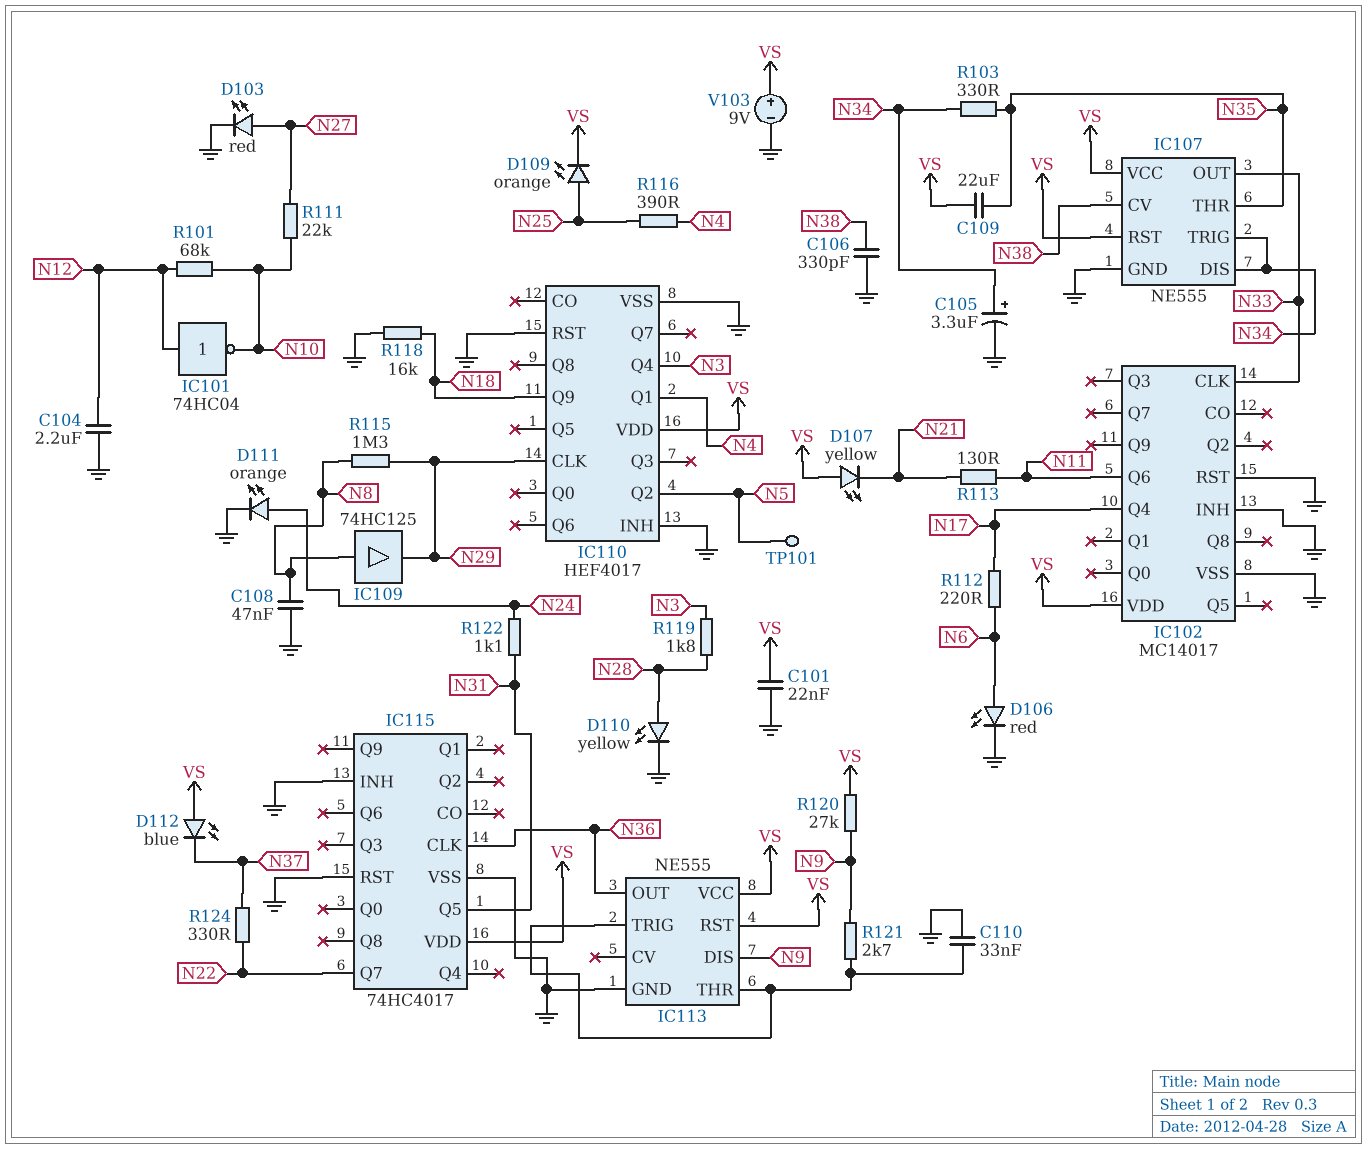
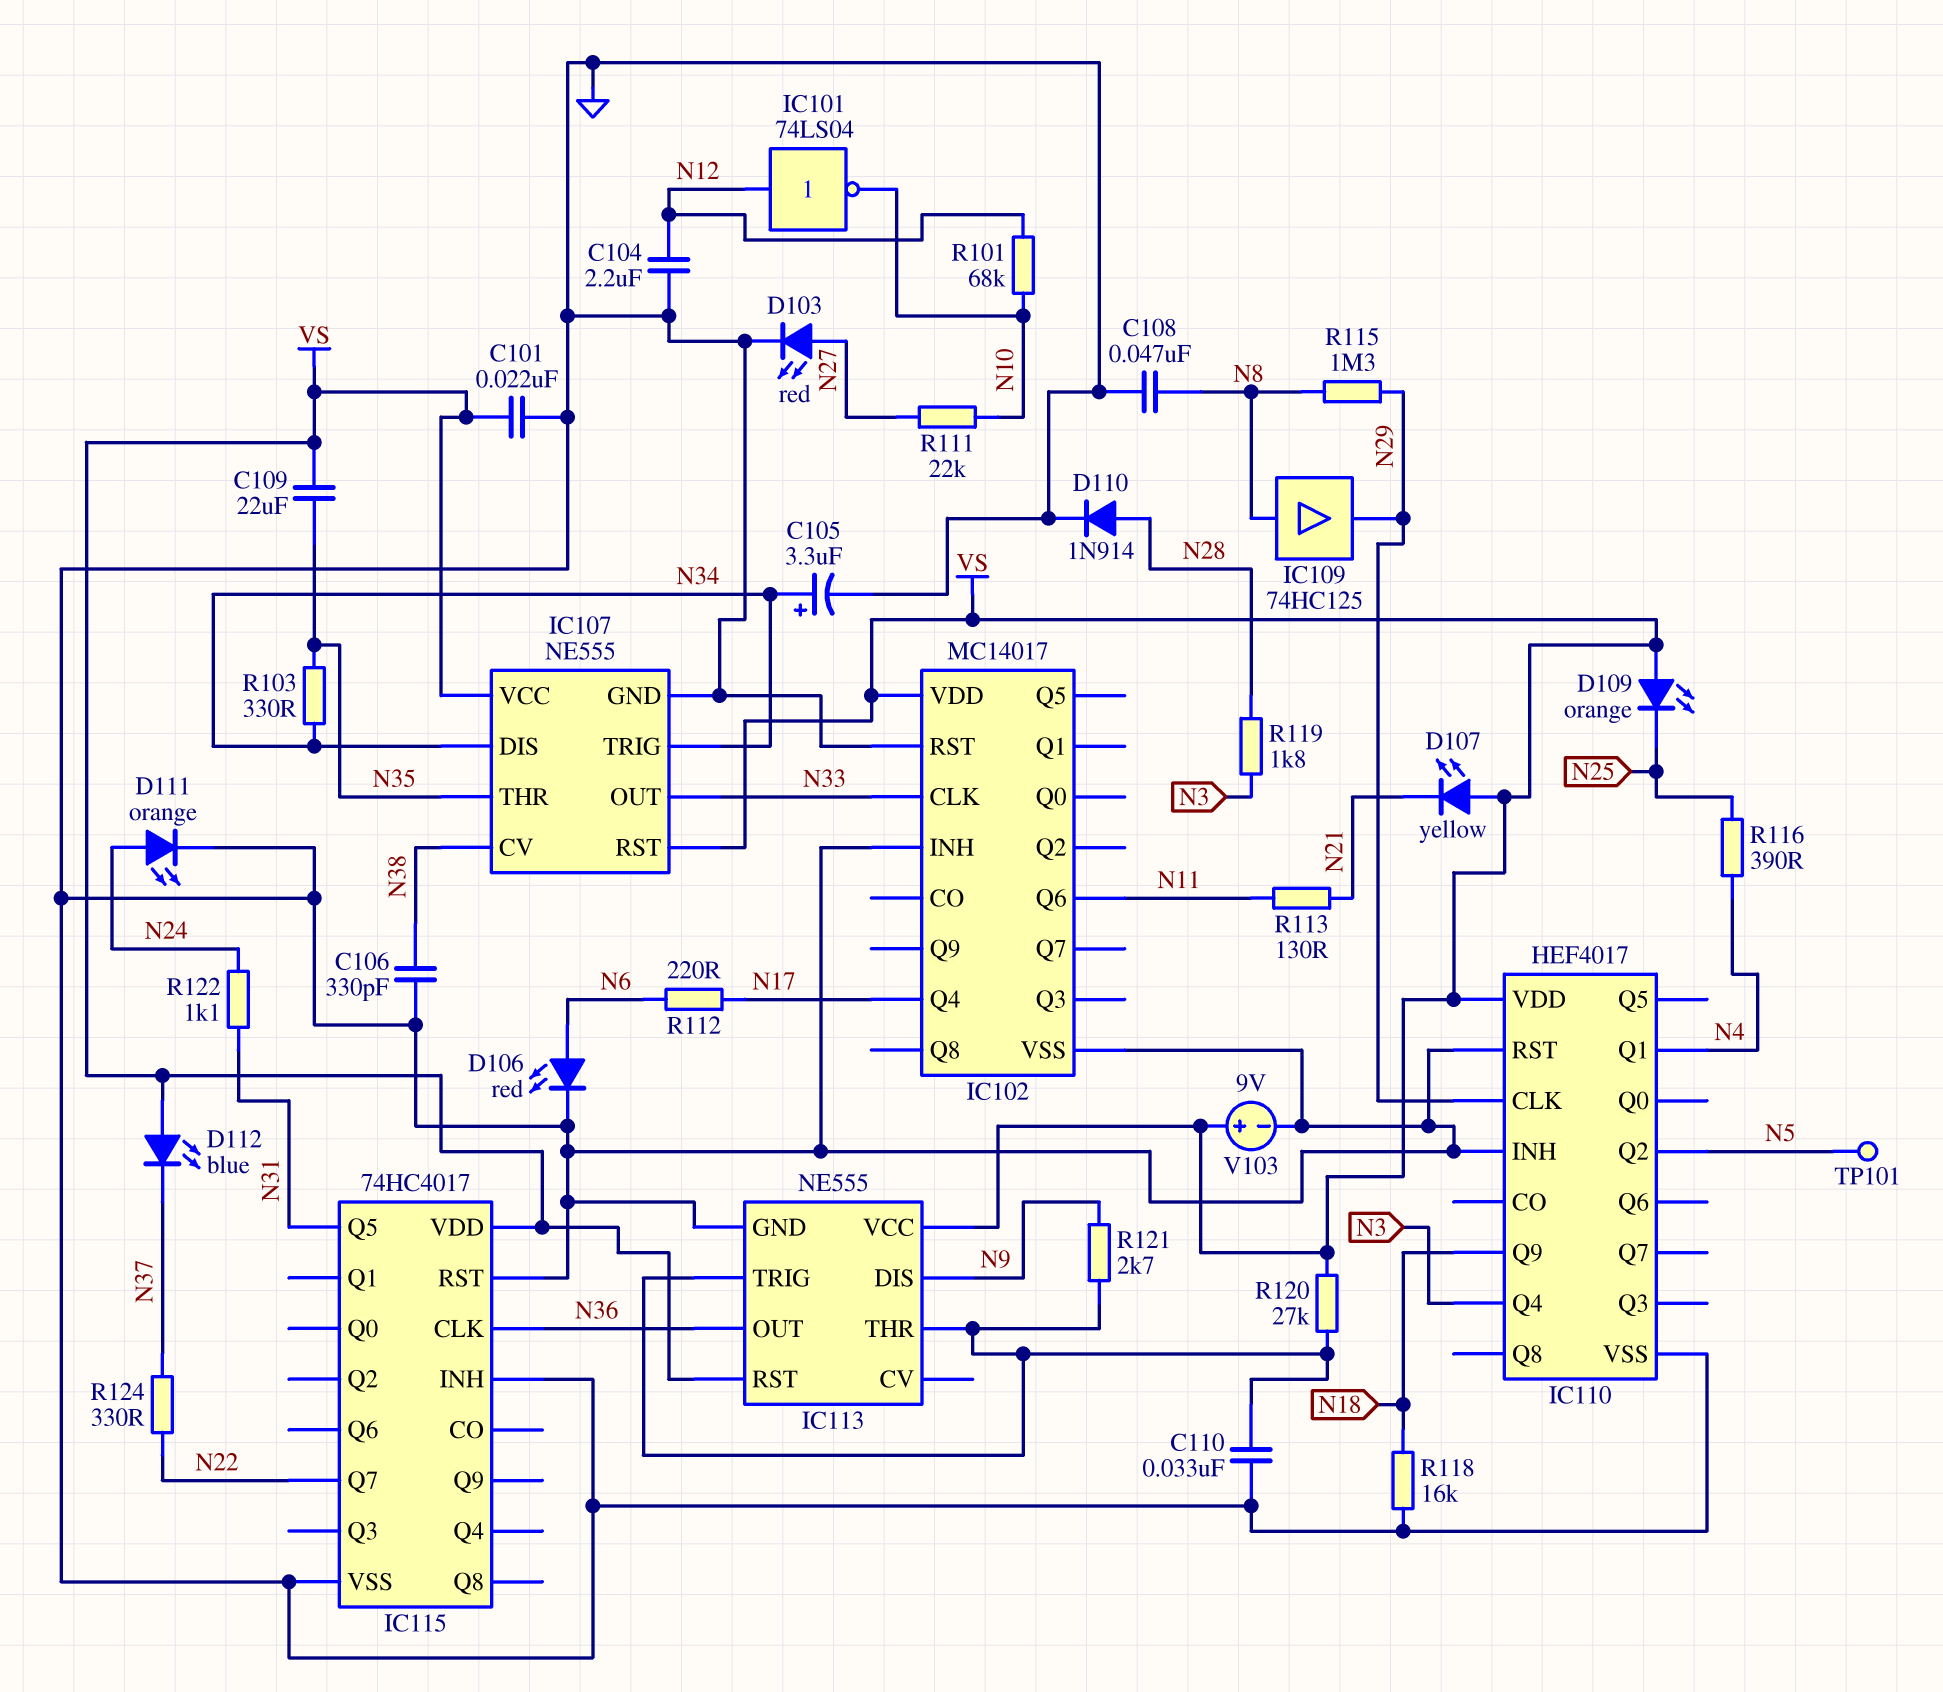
D109: LED orange (A N25, K VS) -> LED orange (A VS, K N25)
D110: LED yellow (A N28, K GND) -> diode 1N914 (A N28, K GND)
IC101: NOT 74HC04 (in N12, out N10) -> NOT 74LS04 (in N12, out N10)
R120: 27k (N9, VS) -> 27k (IC113/THR, VS)

